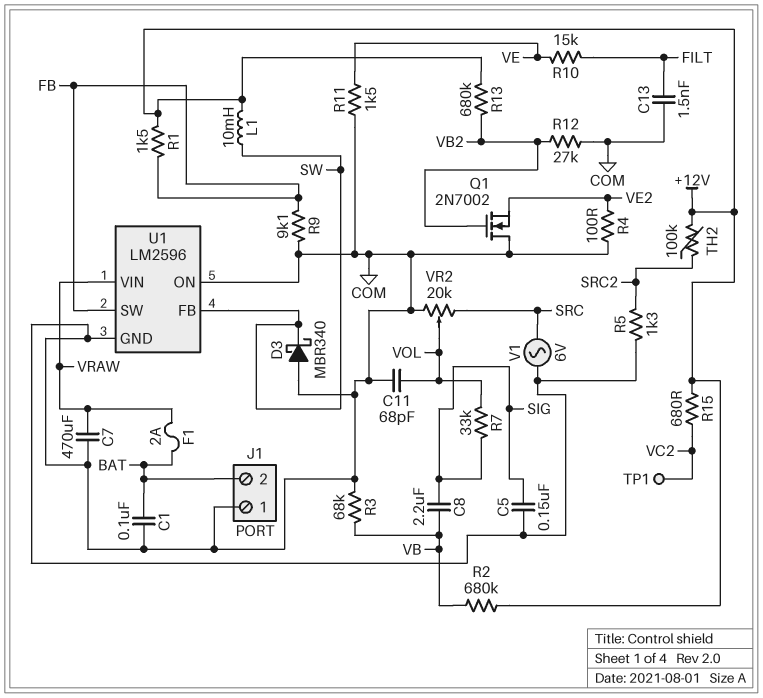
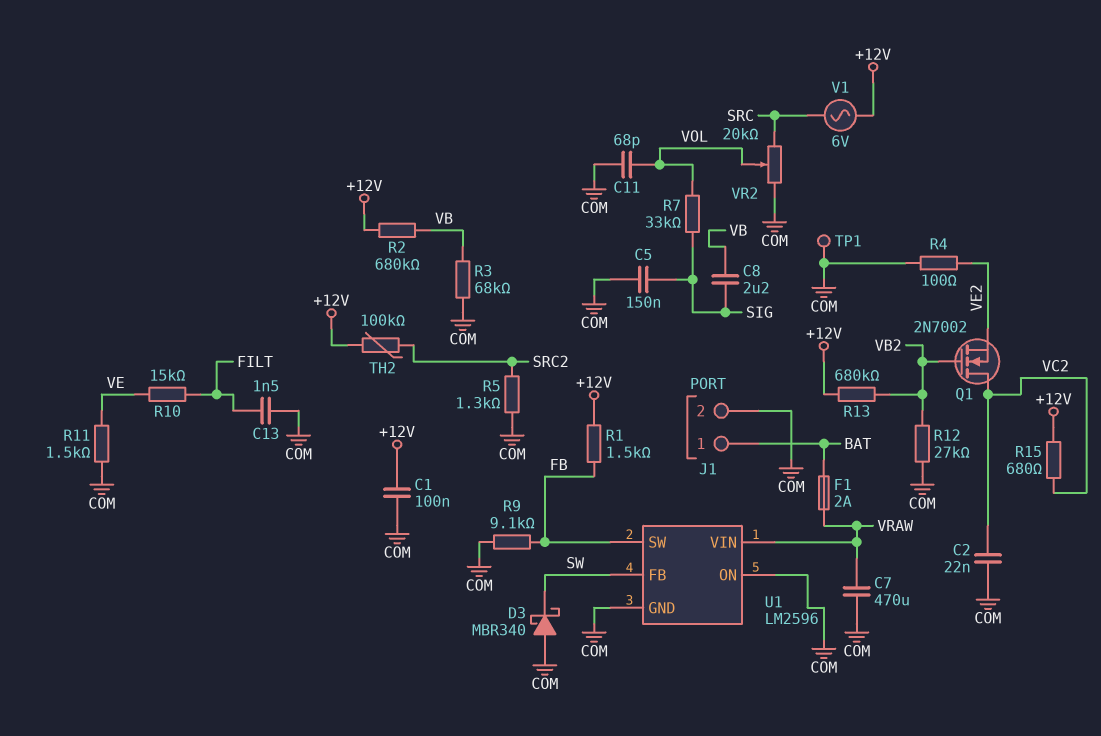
C1: 100nF (BAT, COM) -> 100nF (+12V, COM)
C2: none -> 22nF (COM, VC2)
J1 pin 1: COM -> BAT
J1 pin 2: BAT -> COM
L1: 10mH (+12V, SW) -> none
Q1: NMOS 2N7002 (G VB2, D COM, S VE2) -> NMOS 2N7002 (G VB2, D VC2, S VE2)
TP1: test point (VC2) -> test point (COM)
V1: AC 6V (COM, SRC) -> AC 6V (+12V, SRC)

